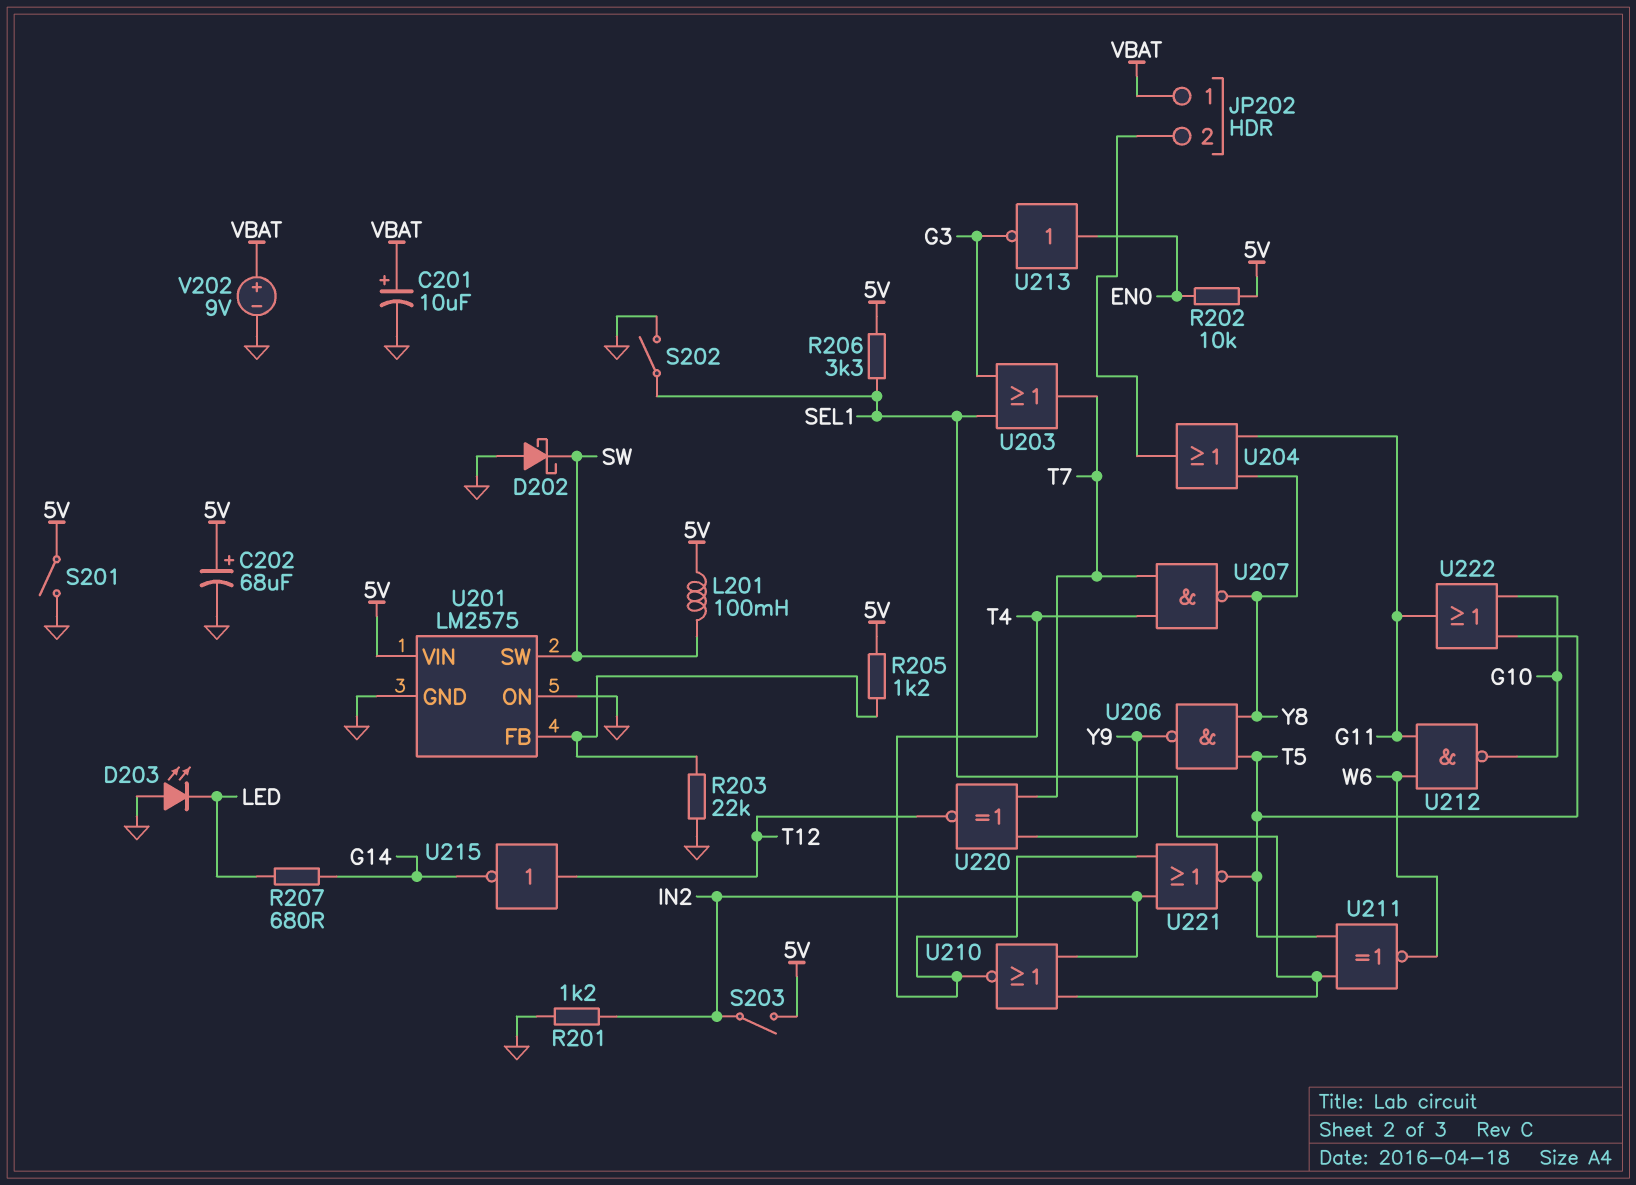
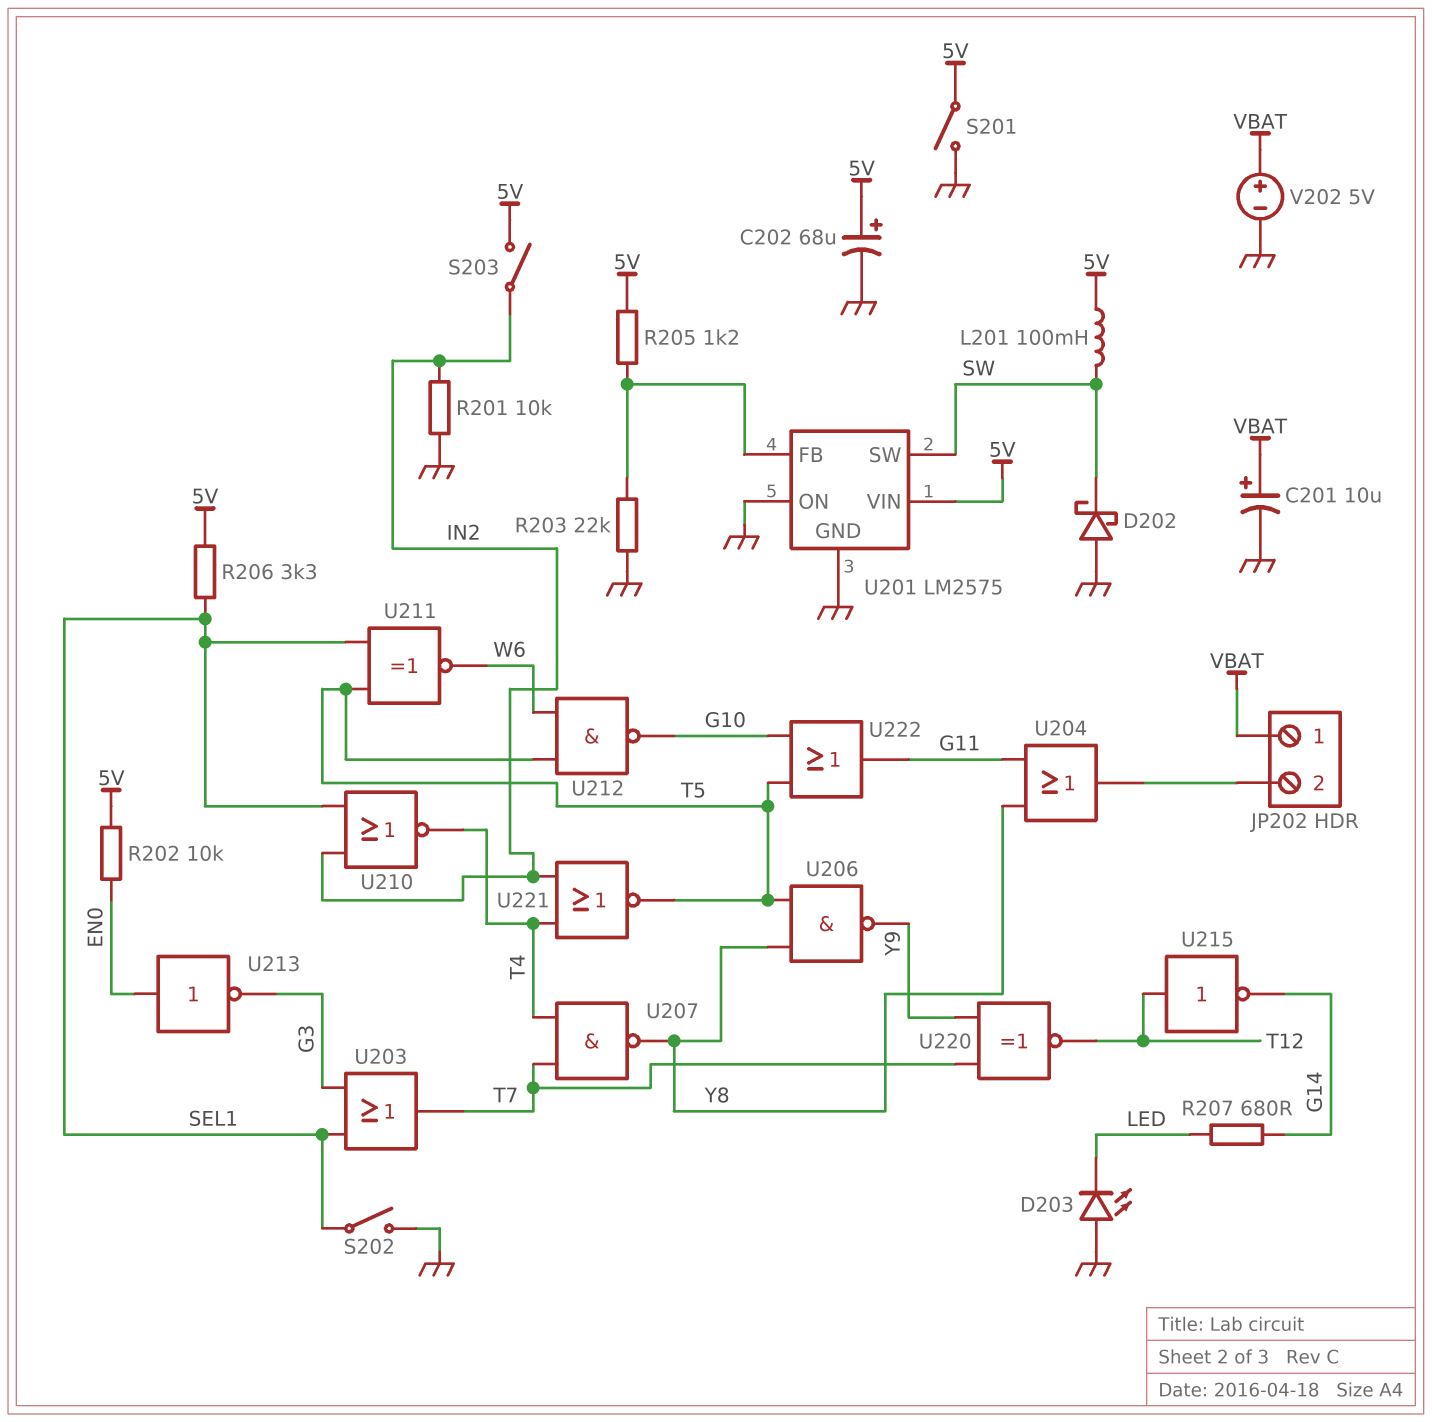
R201: 1.2k (GND, IN2) -> 10k (GND, IN2)
U212: NAND (in G11, in W6, out G10) -> NAND (in T5, in W6, out G10)
V202: 9V (plus VBAT, minus GND) -> 5V (plus VBAT, minus GND)

